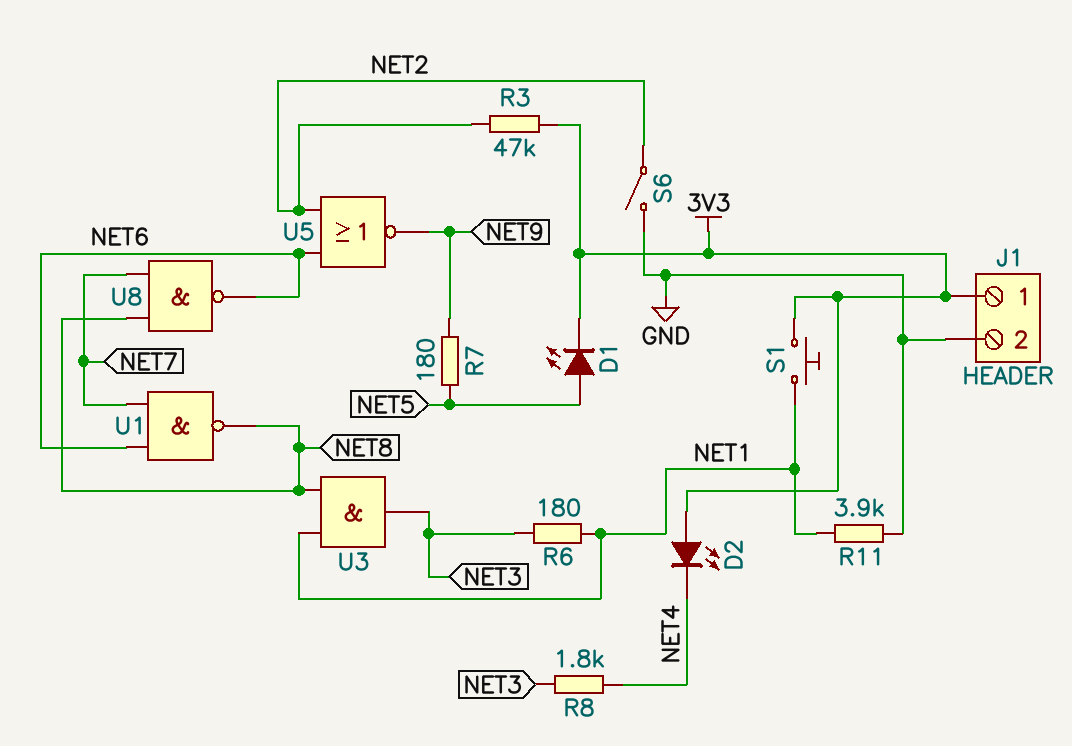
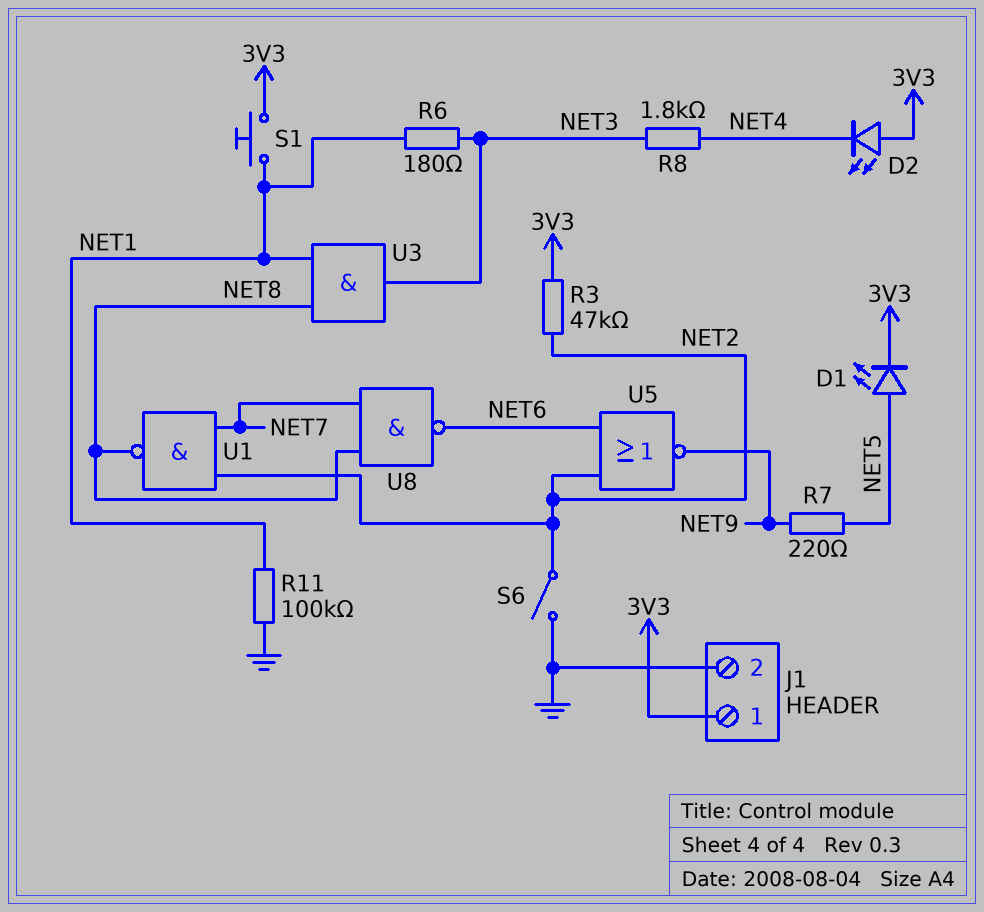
R7: 180 (NET5, NET9) -> 220 (NET5, NET9)
R11: 3.9k (GND, NET1) -> 100k (GND, NET1)
U1: NAND (in NET6, in NET7, out NET8) -> NAND (in NET2, in NET7, out NET8)

